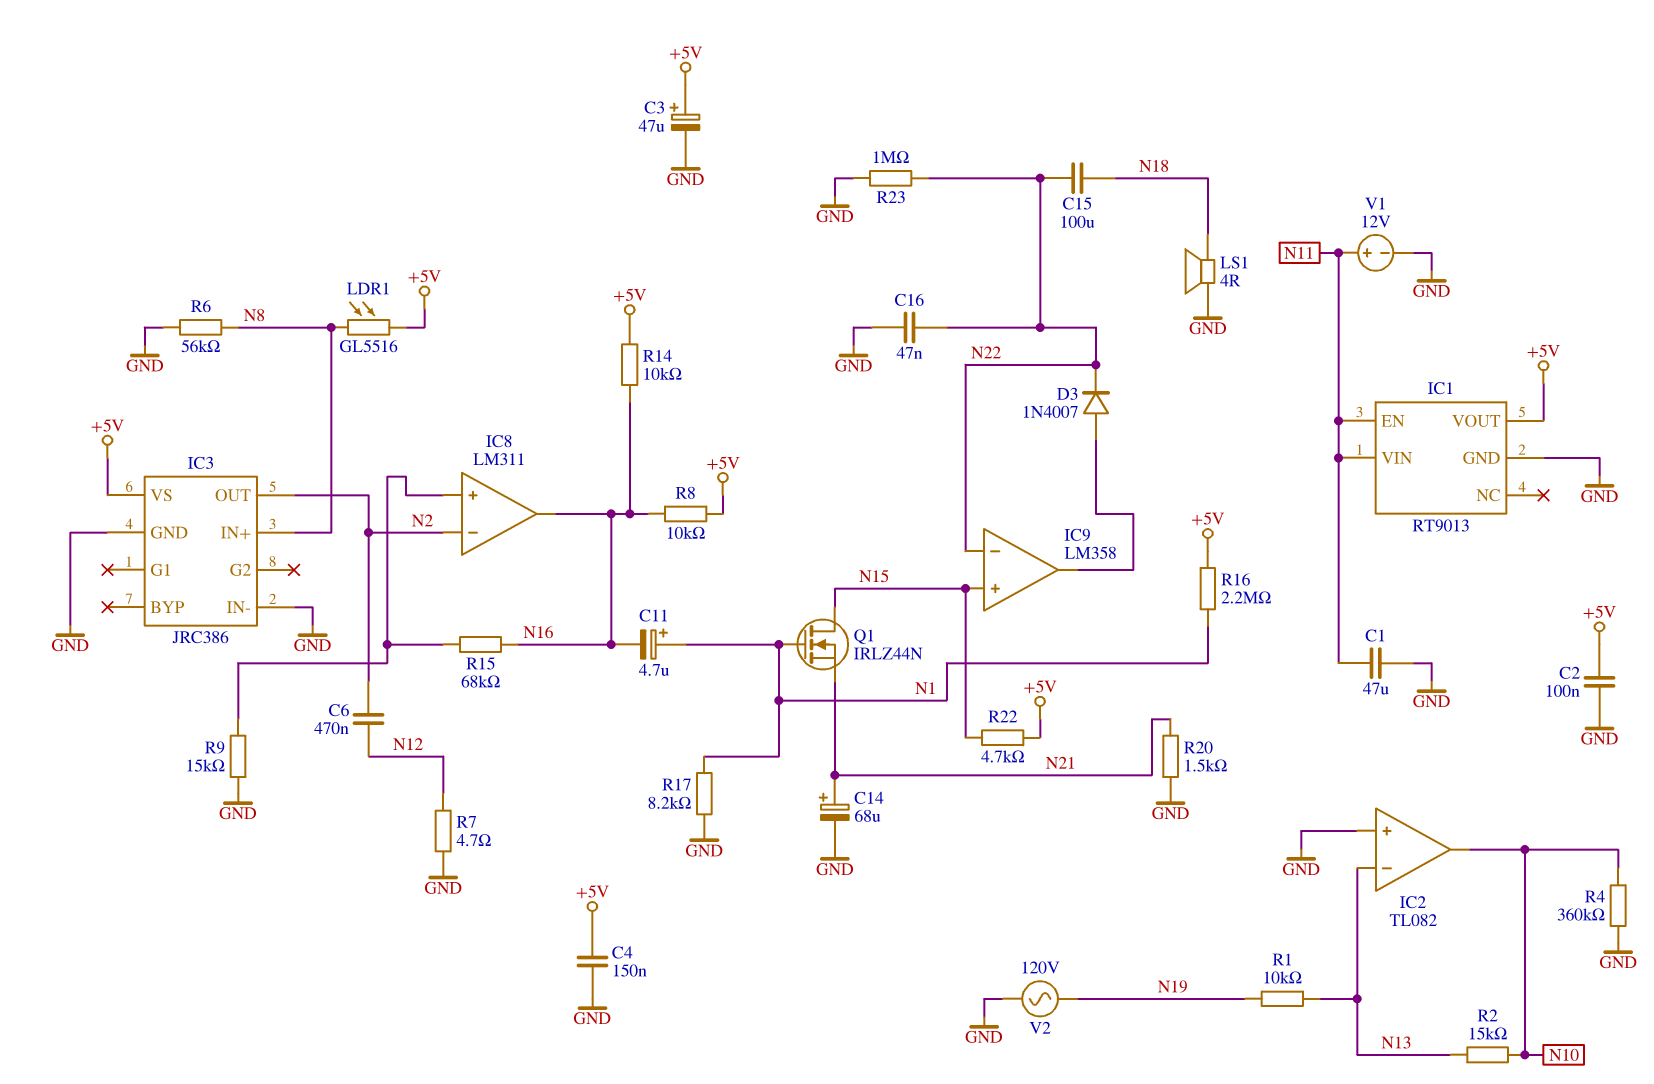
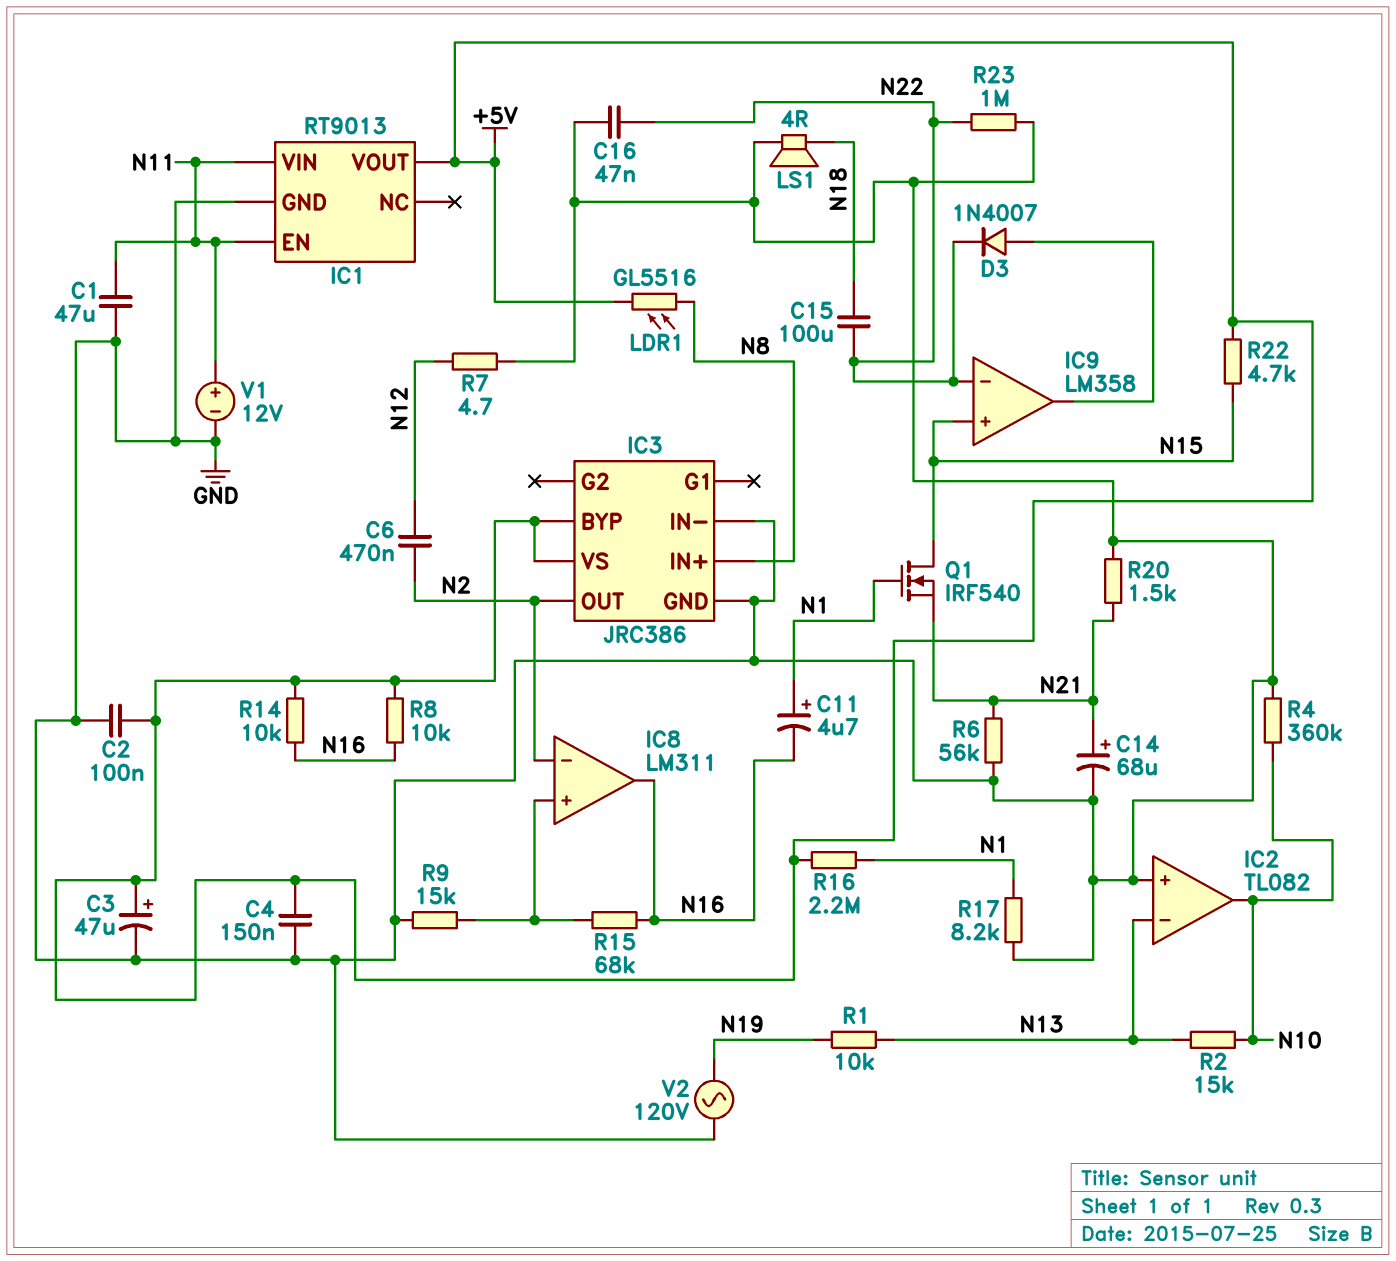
IC3 pin BYP: none -> +5V
Q1: NMOS IRLZ44N (G N1, D N15, S N21) -> NMOS IRF540 (G N1, D N15, S N21)
R6: 56k (GND, N8) -> 56k (GND, N21)

